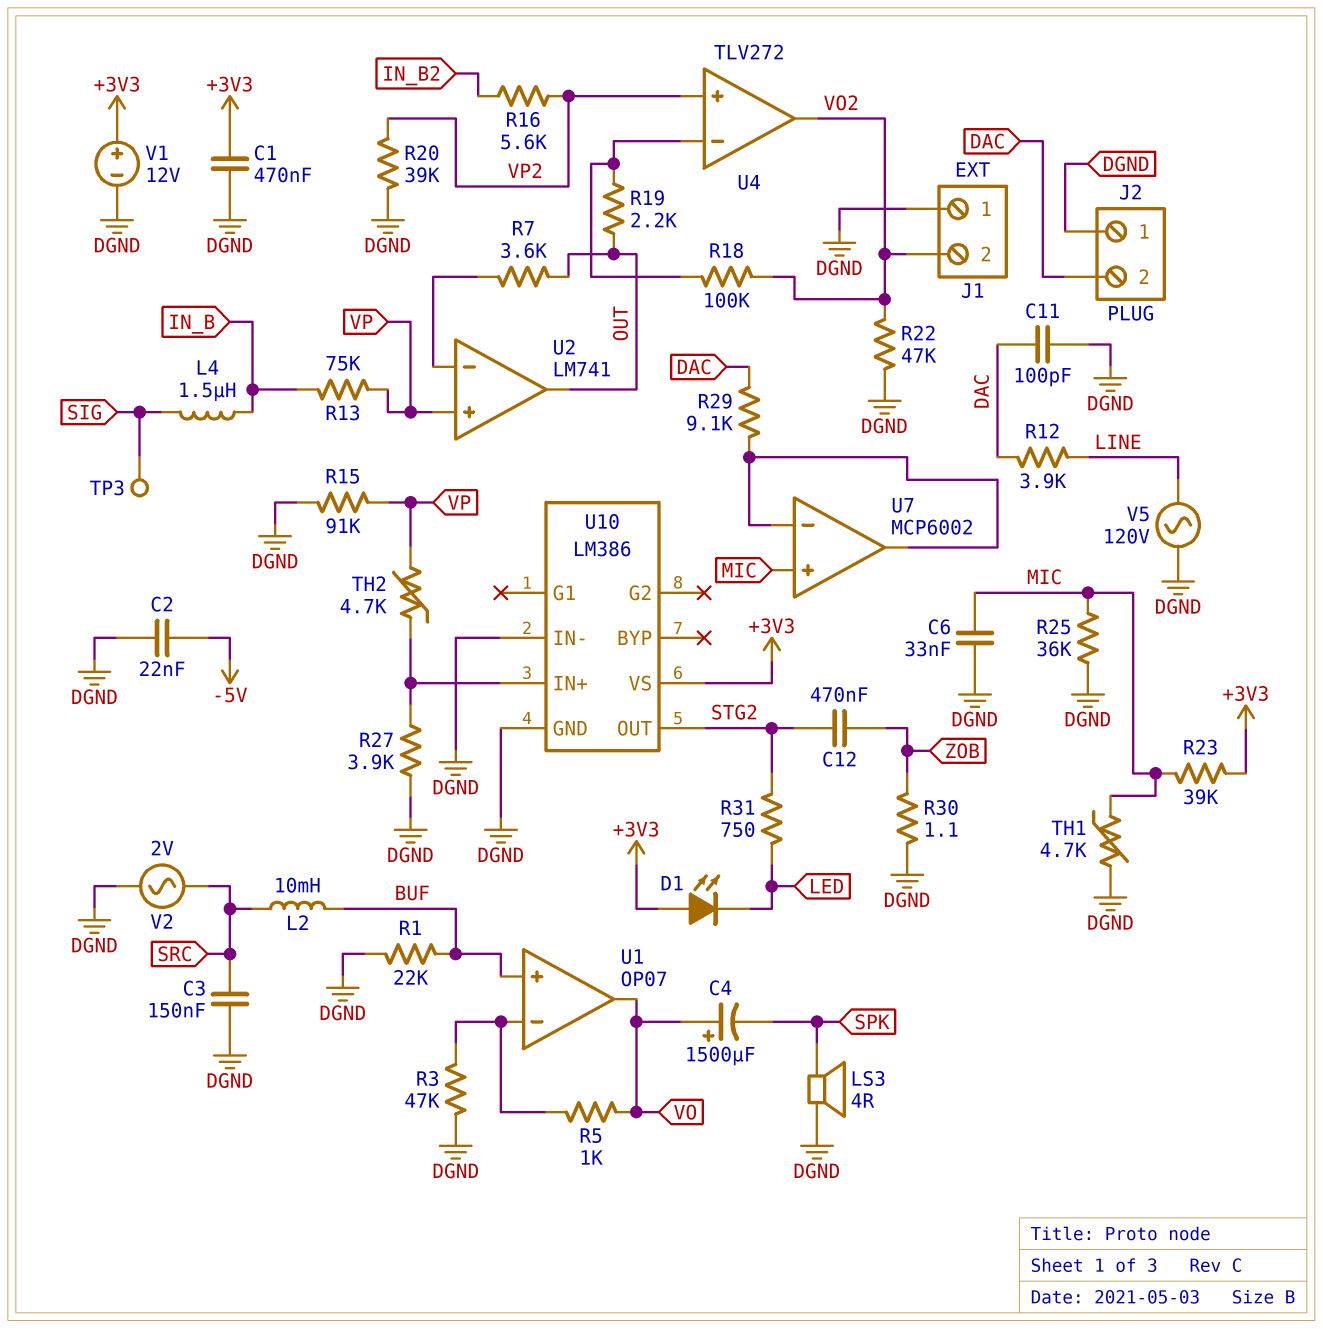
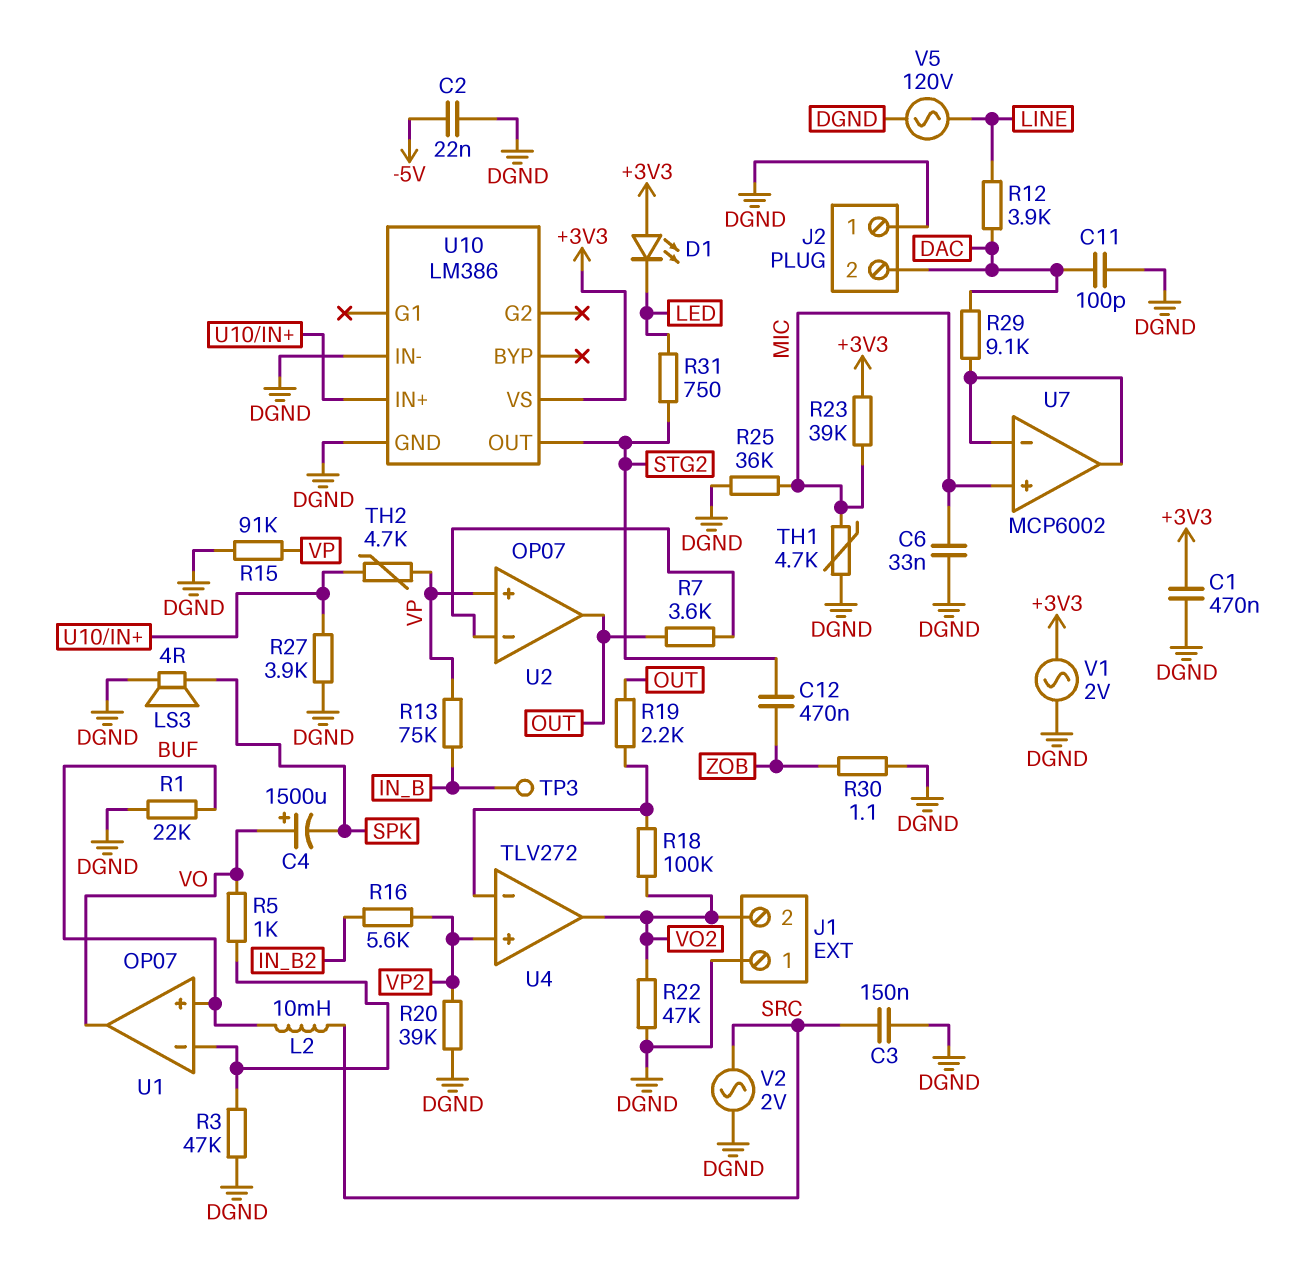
L4: 1.5uH (IN_B, SIG) -> none
TP3: test point (SIG) -> test point (IN_B)
U2: LM741 -> OP07
V1: 12V (plus +3V3, minus DGND) -> AC 2V (+3V3, DGND)

